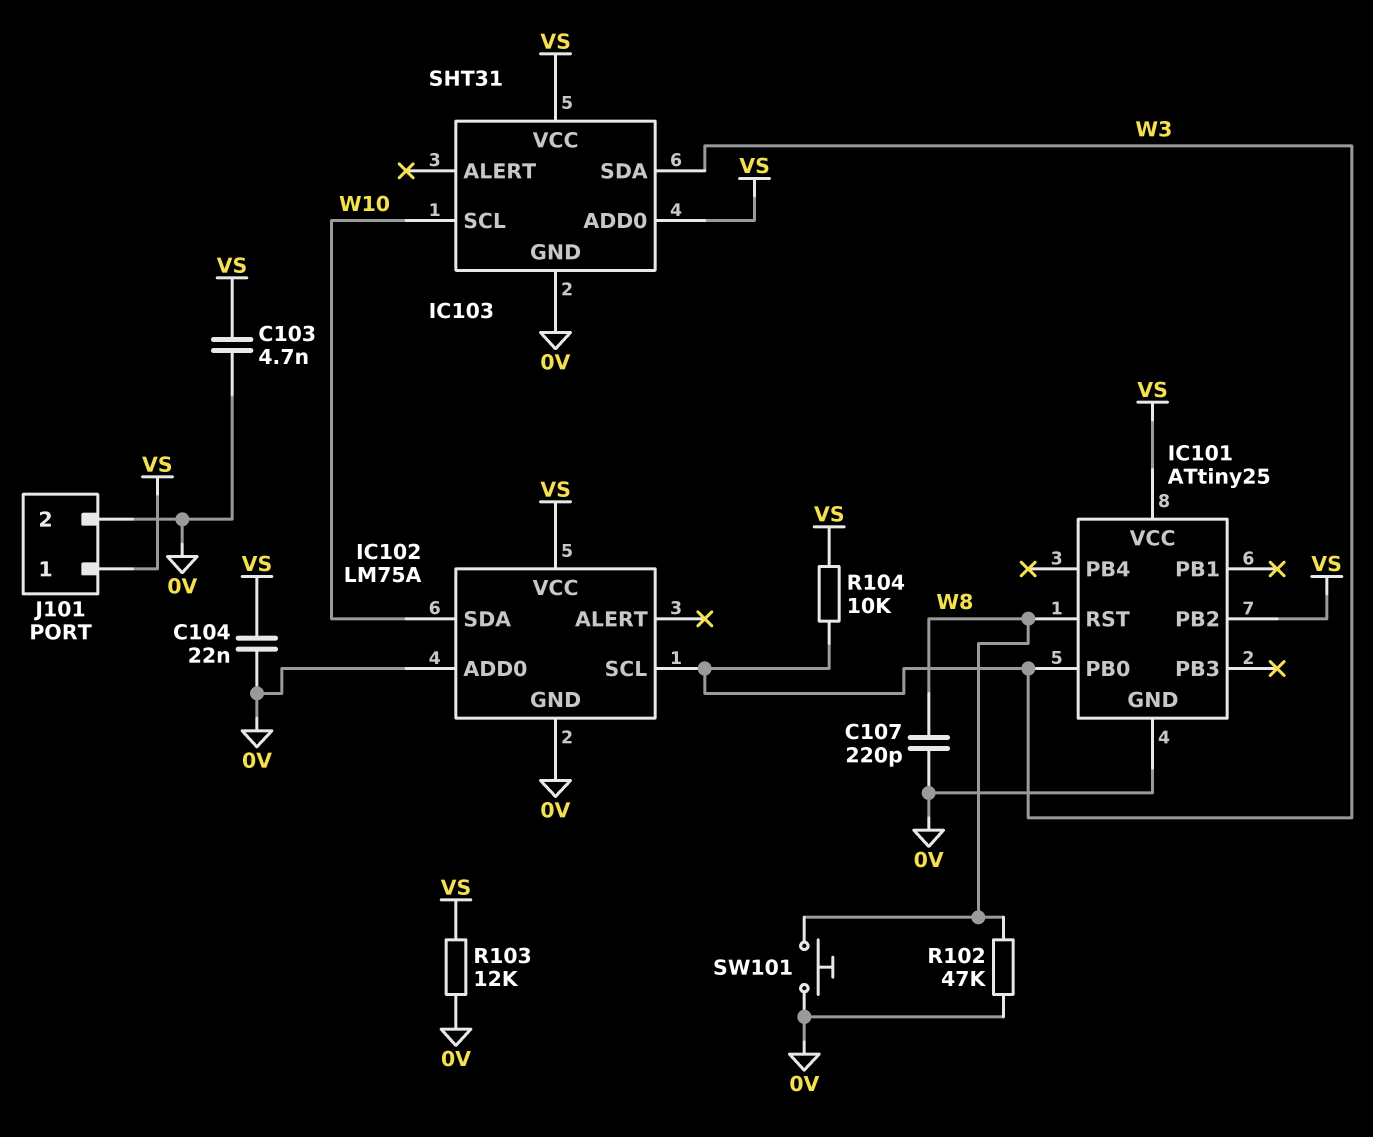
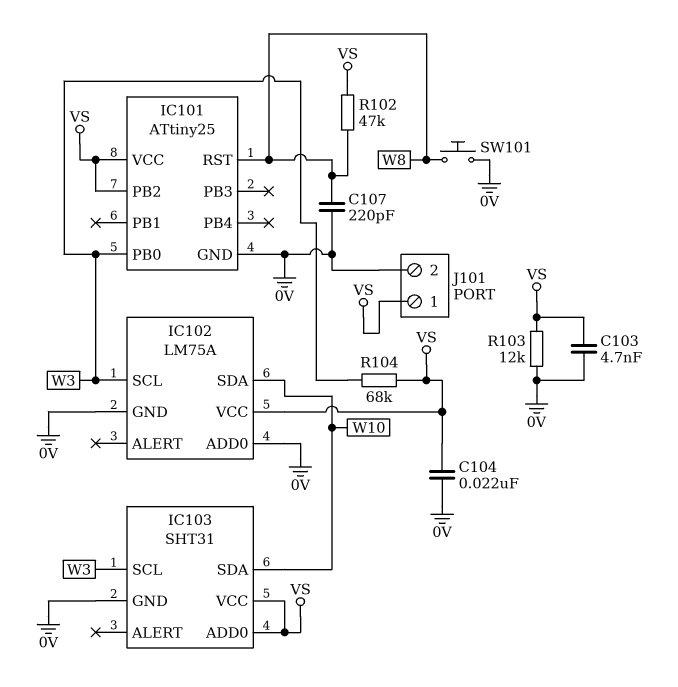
IC103 pin SCL: W10 -> W3
IC103 pin SDA: W3 -> W10
R102: 47k (0V, W8) -> 47k (VS, W8)
R104: 10k (VS, W3) -> 68k (VS, W3)

